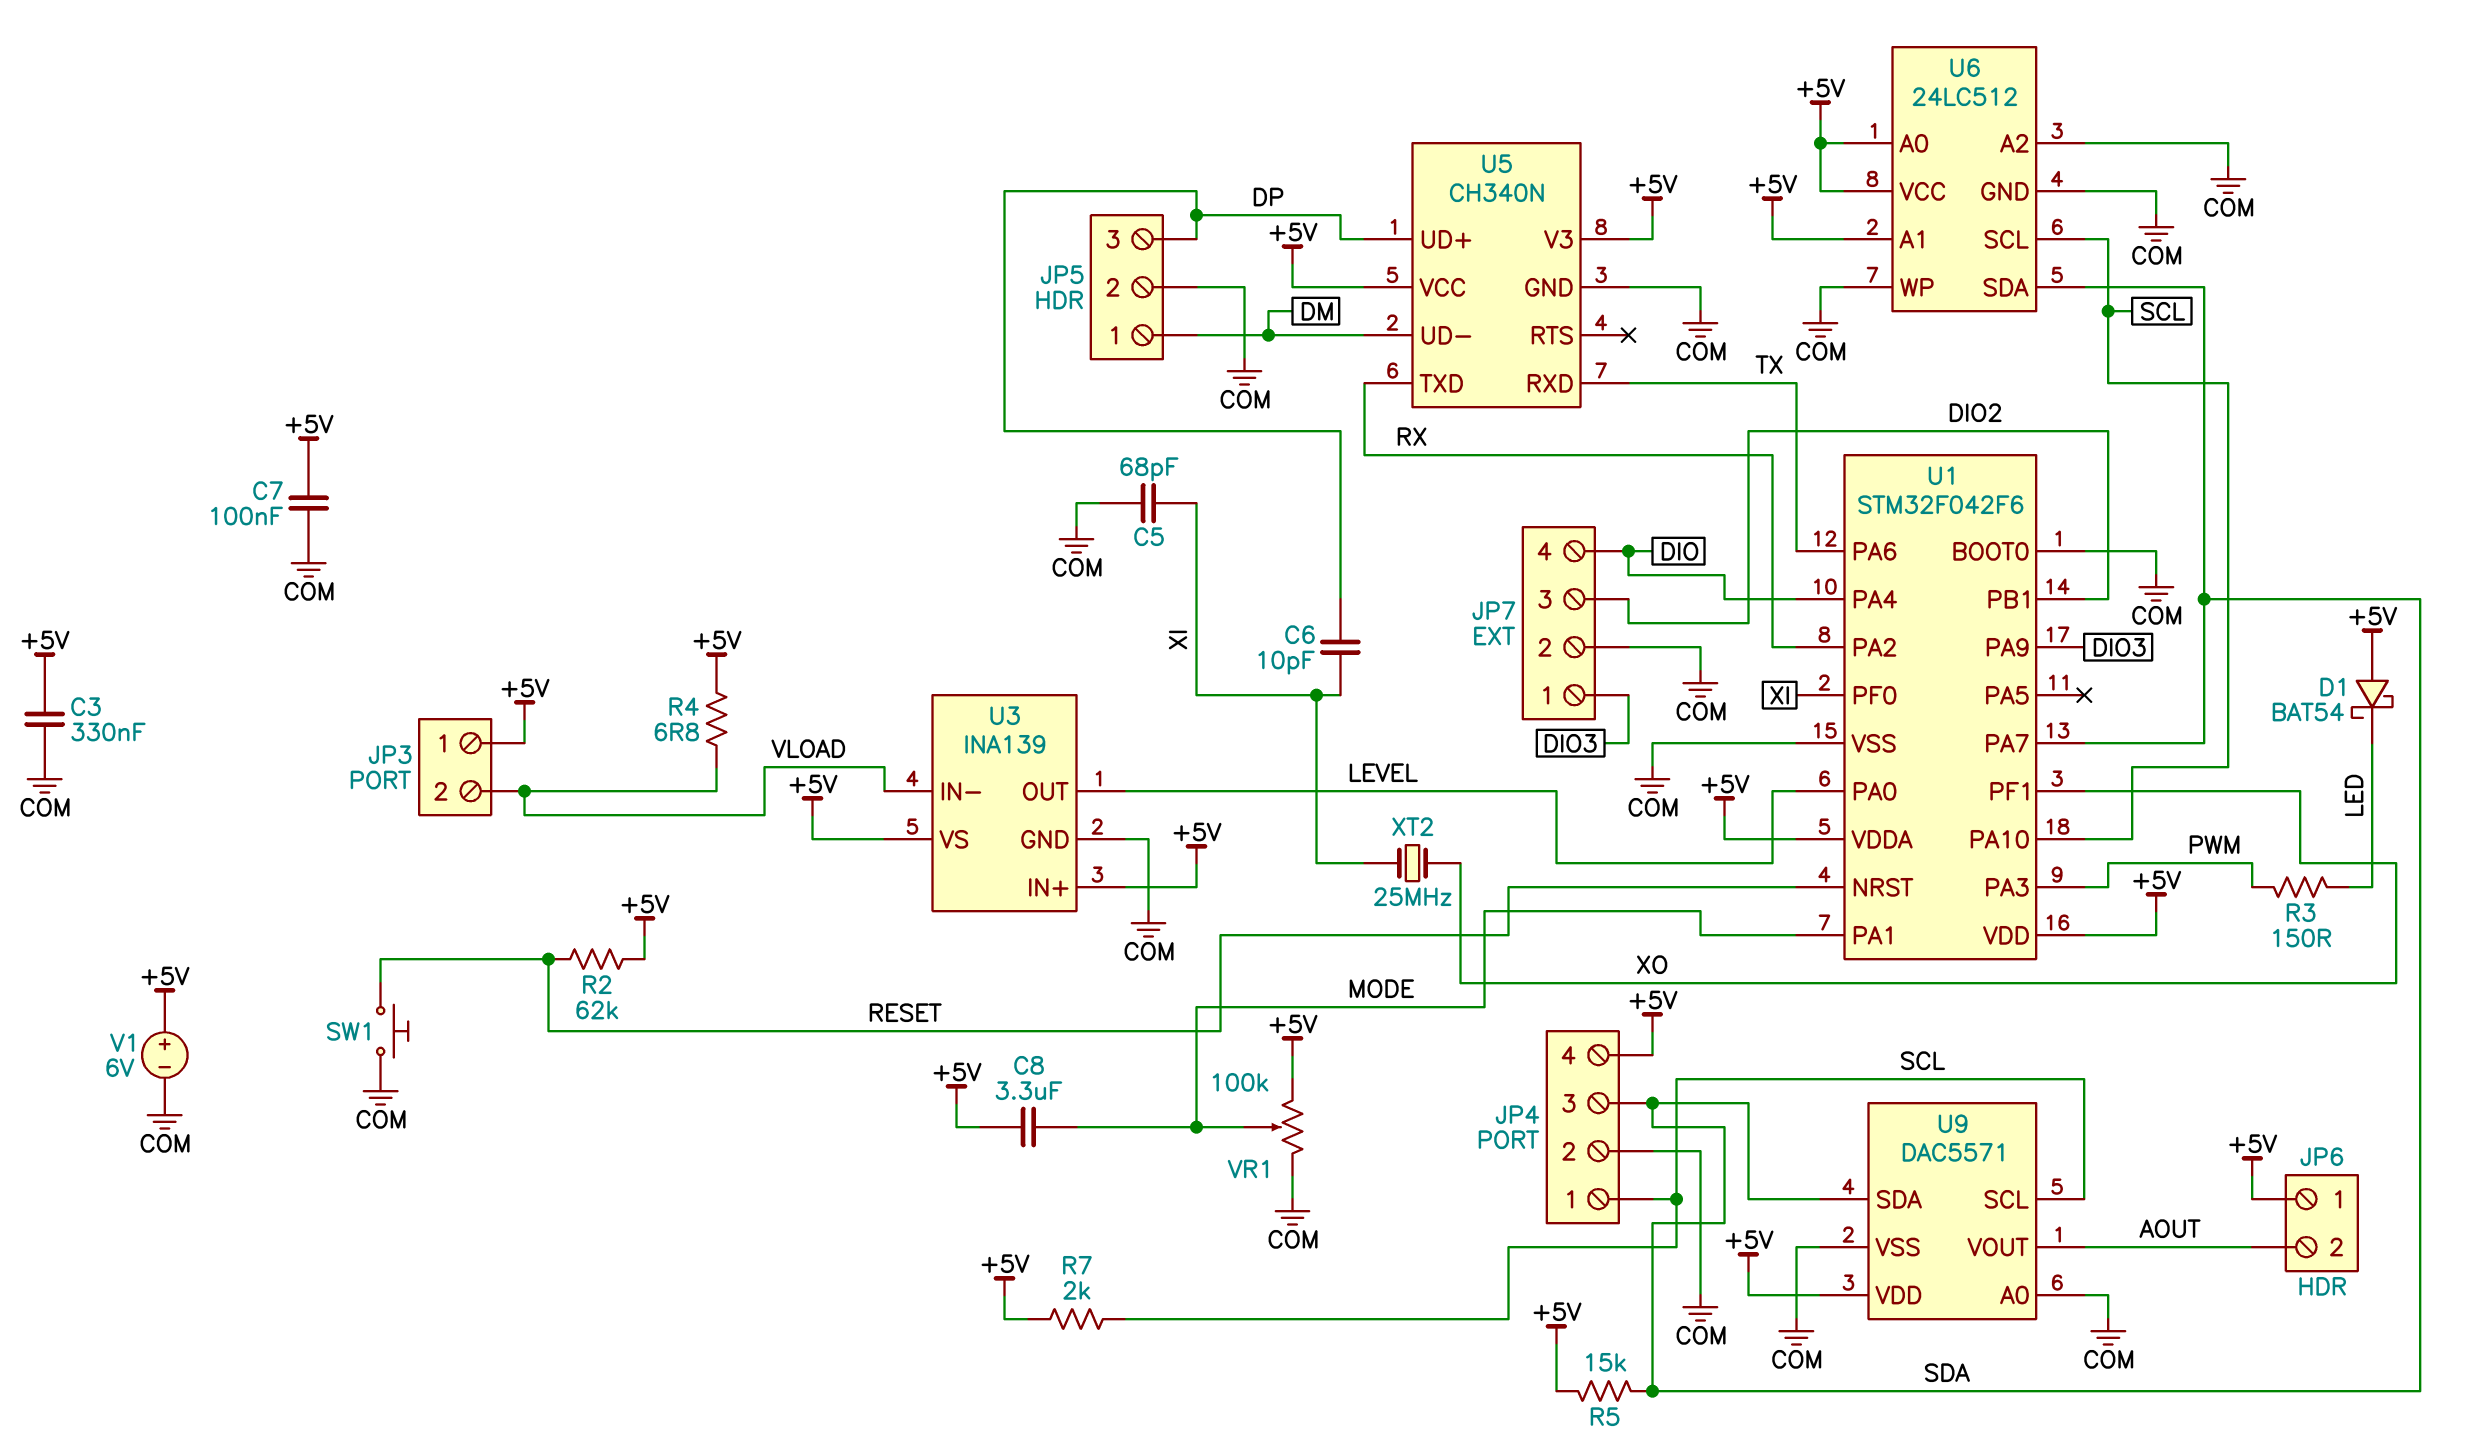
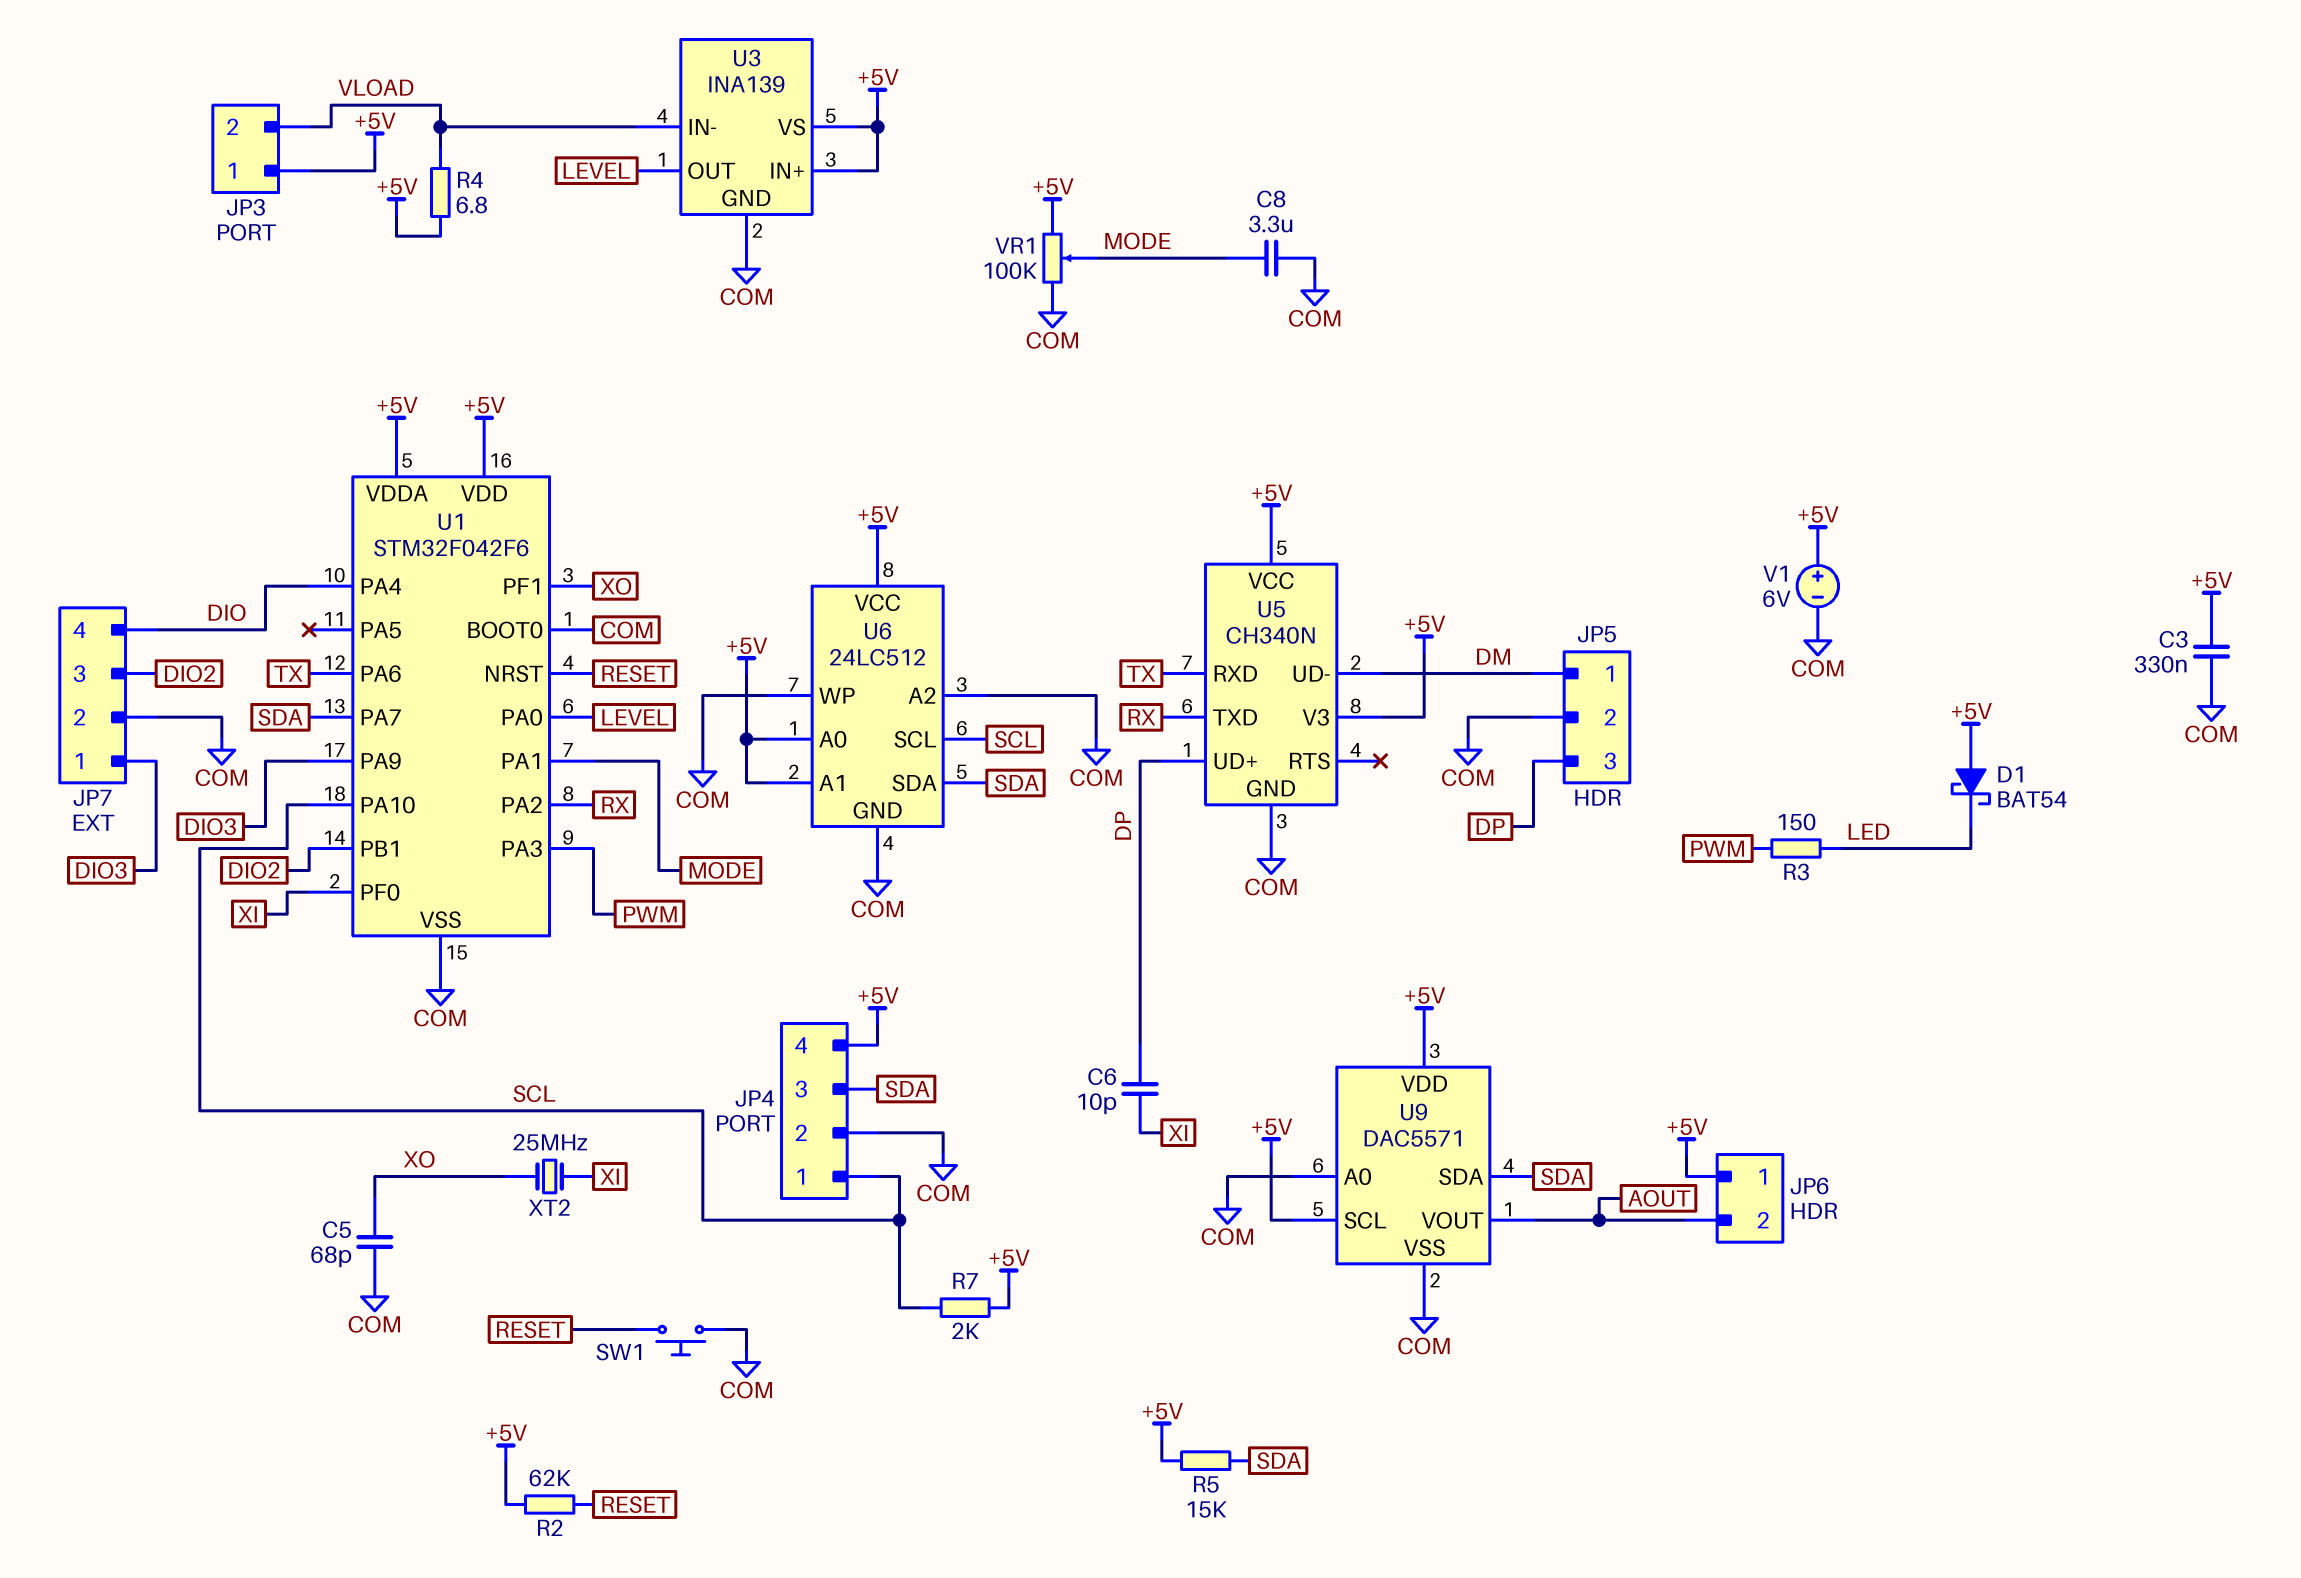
C5: 68pF (COM, XI) -> 68pF (COM, XO)
C7: 100nF (+5V, COM) -> none
C8: 3.3uF (+5V, MODE) -> 3.3uF (COM, MODE)
U9 pin SCL: SCL -> +5V

